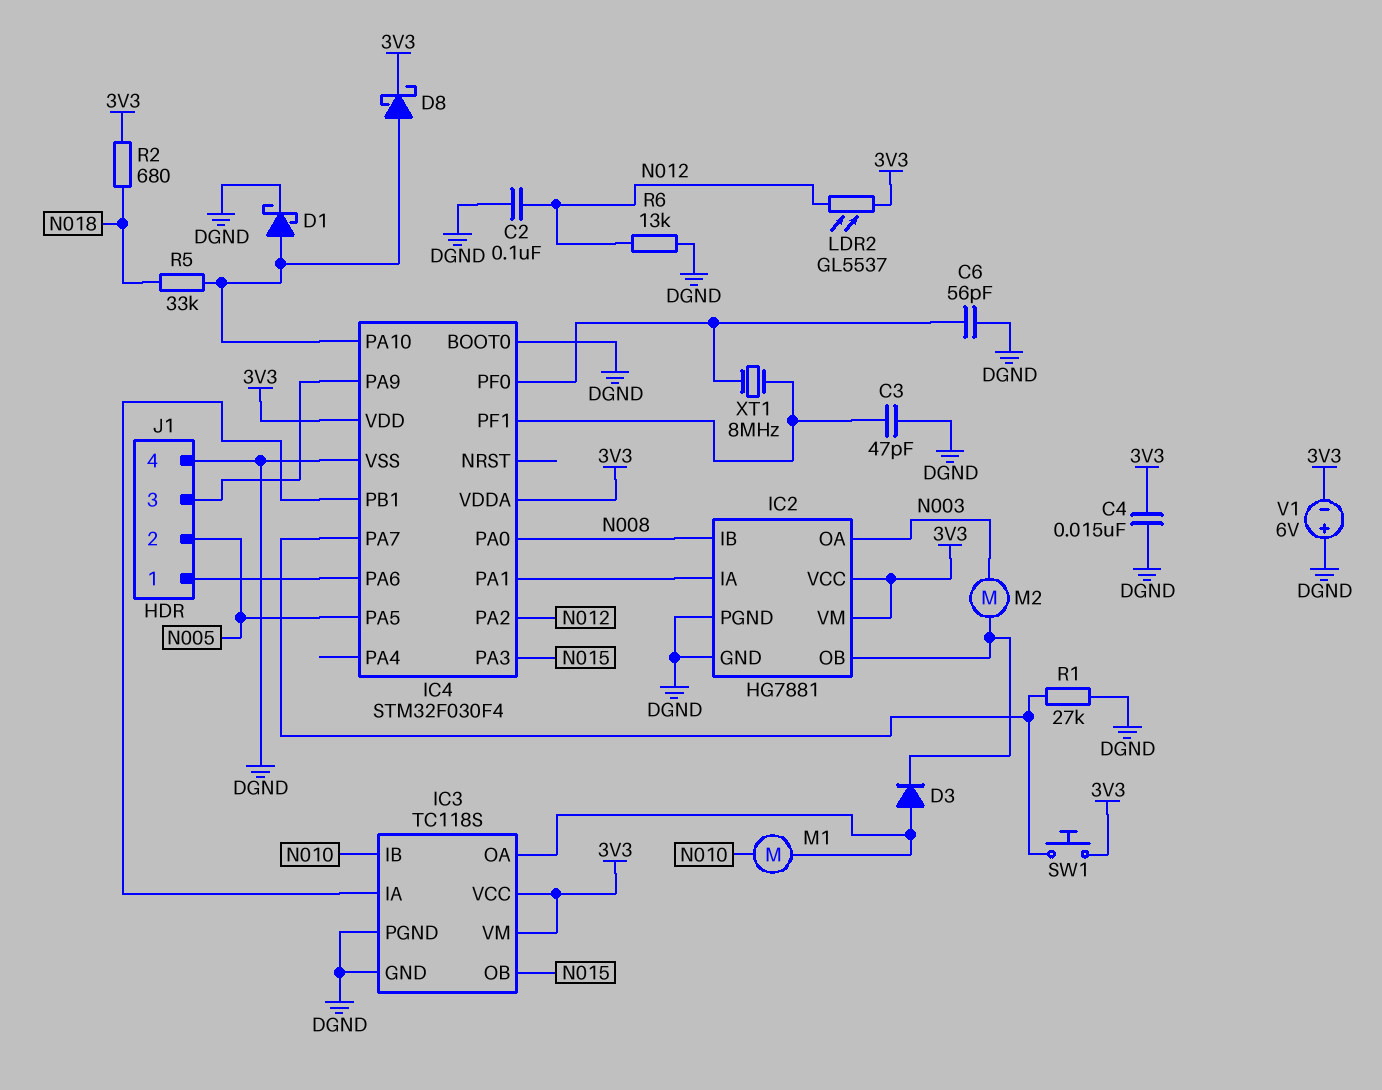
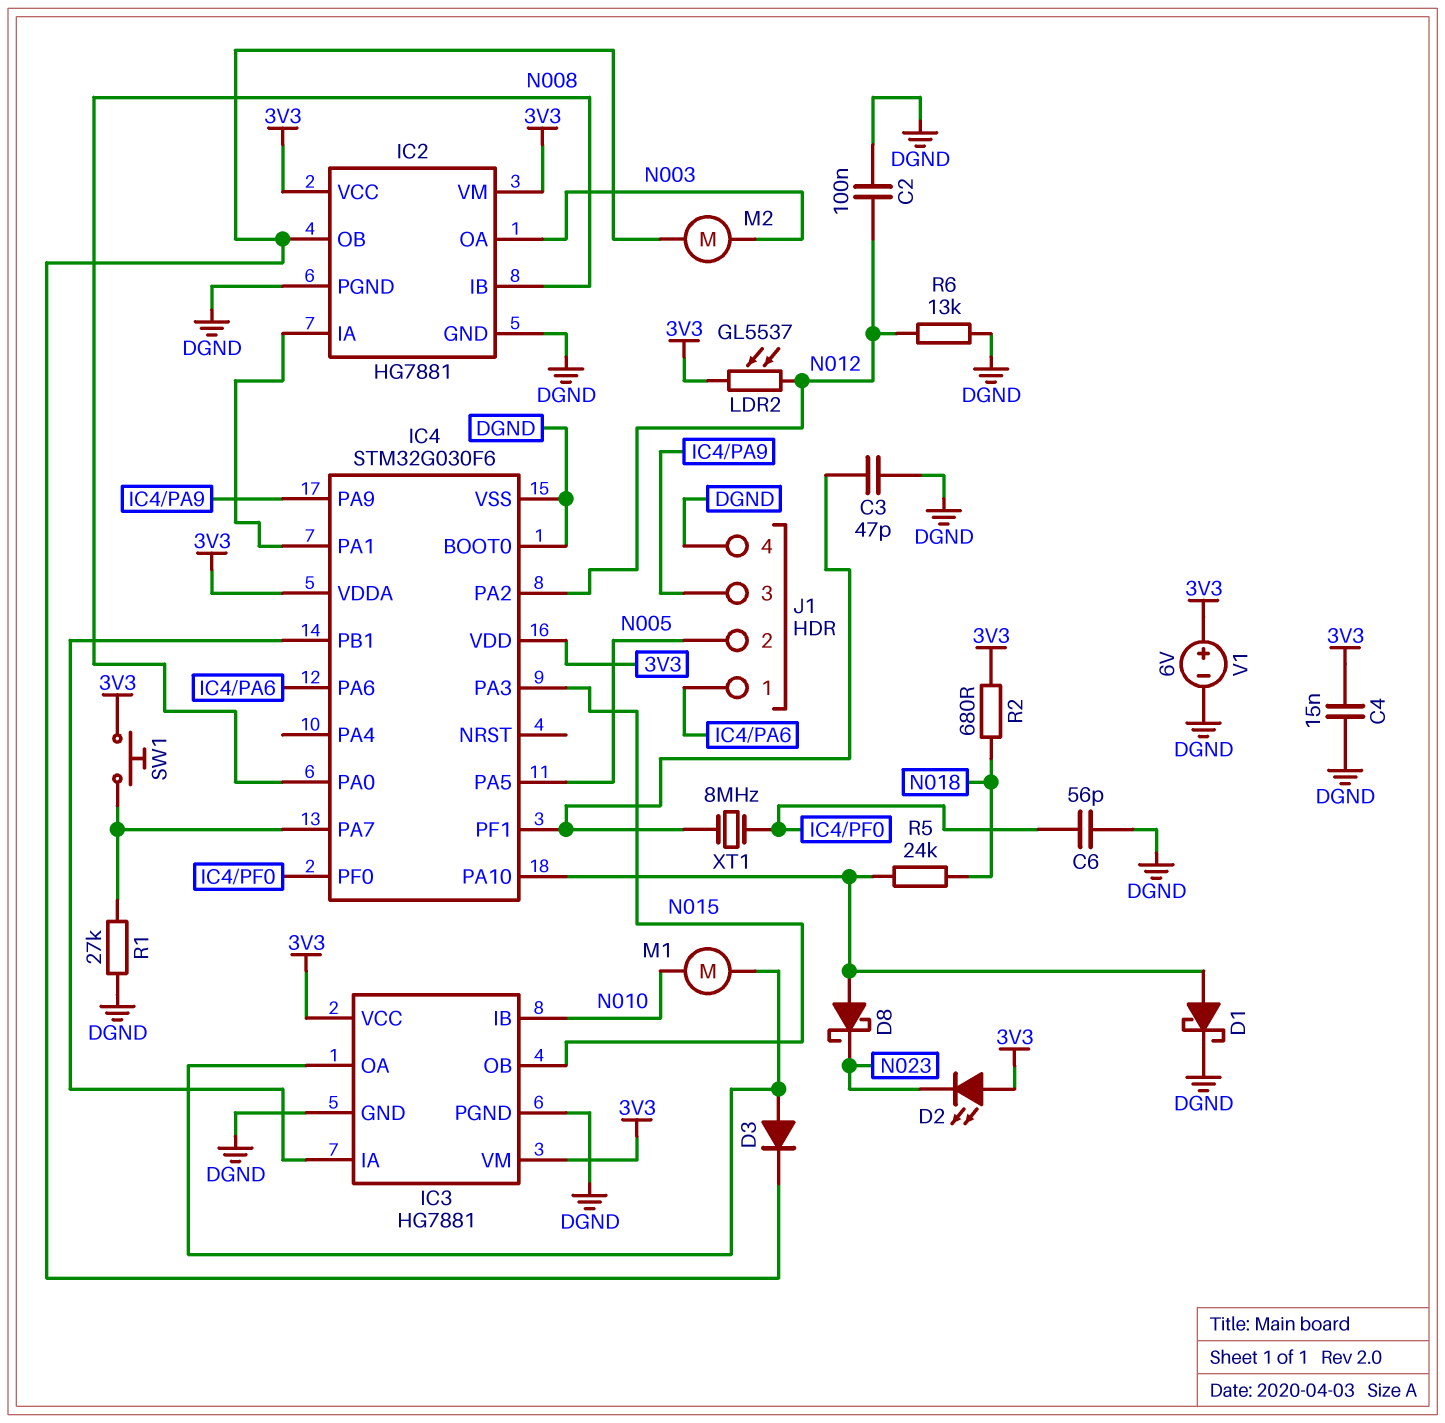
D2: none -> LED (A 3V3, K N023)
D8: schottky (A IC4/PA10, K 3V3) -> schottky (A IC4/PA10, K N023)
IC3: TC118S -> HG7881
IC4: STM32F030F4 -> STM32G030F6
R5: 33k (IC4/PA10, N018) -> 24k (IC4/PA10, N018)
V1: 6V (plus DGND, minus 3V3) -> 6V (plus 3V3, minus DGND)

